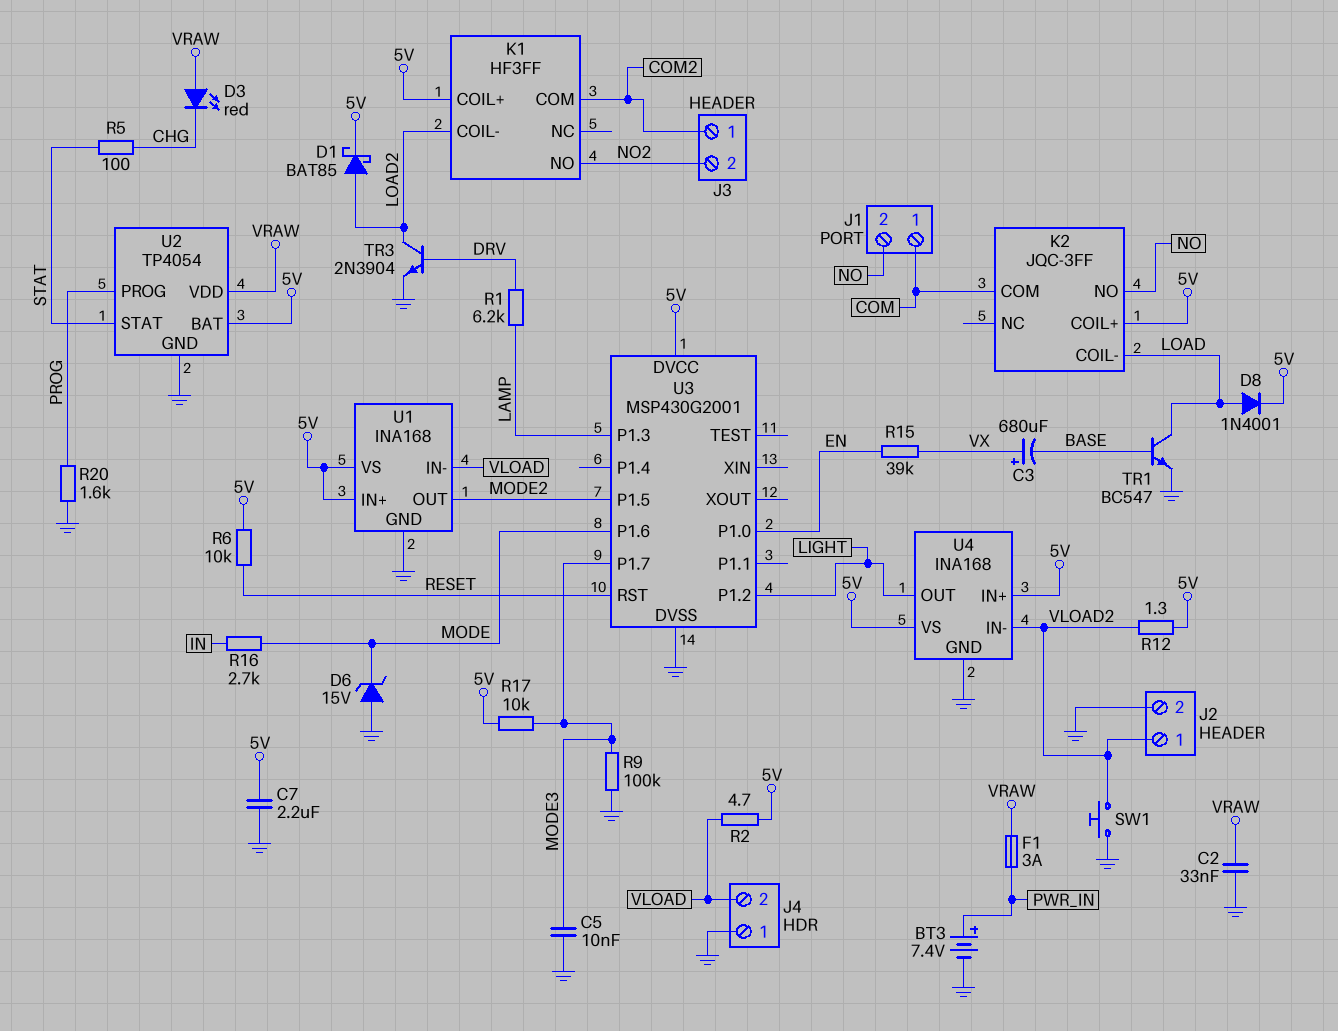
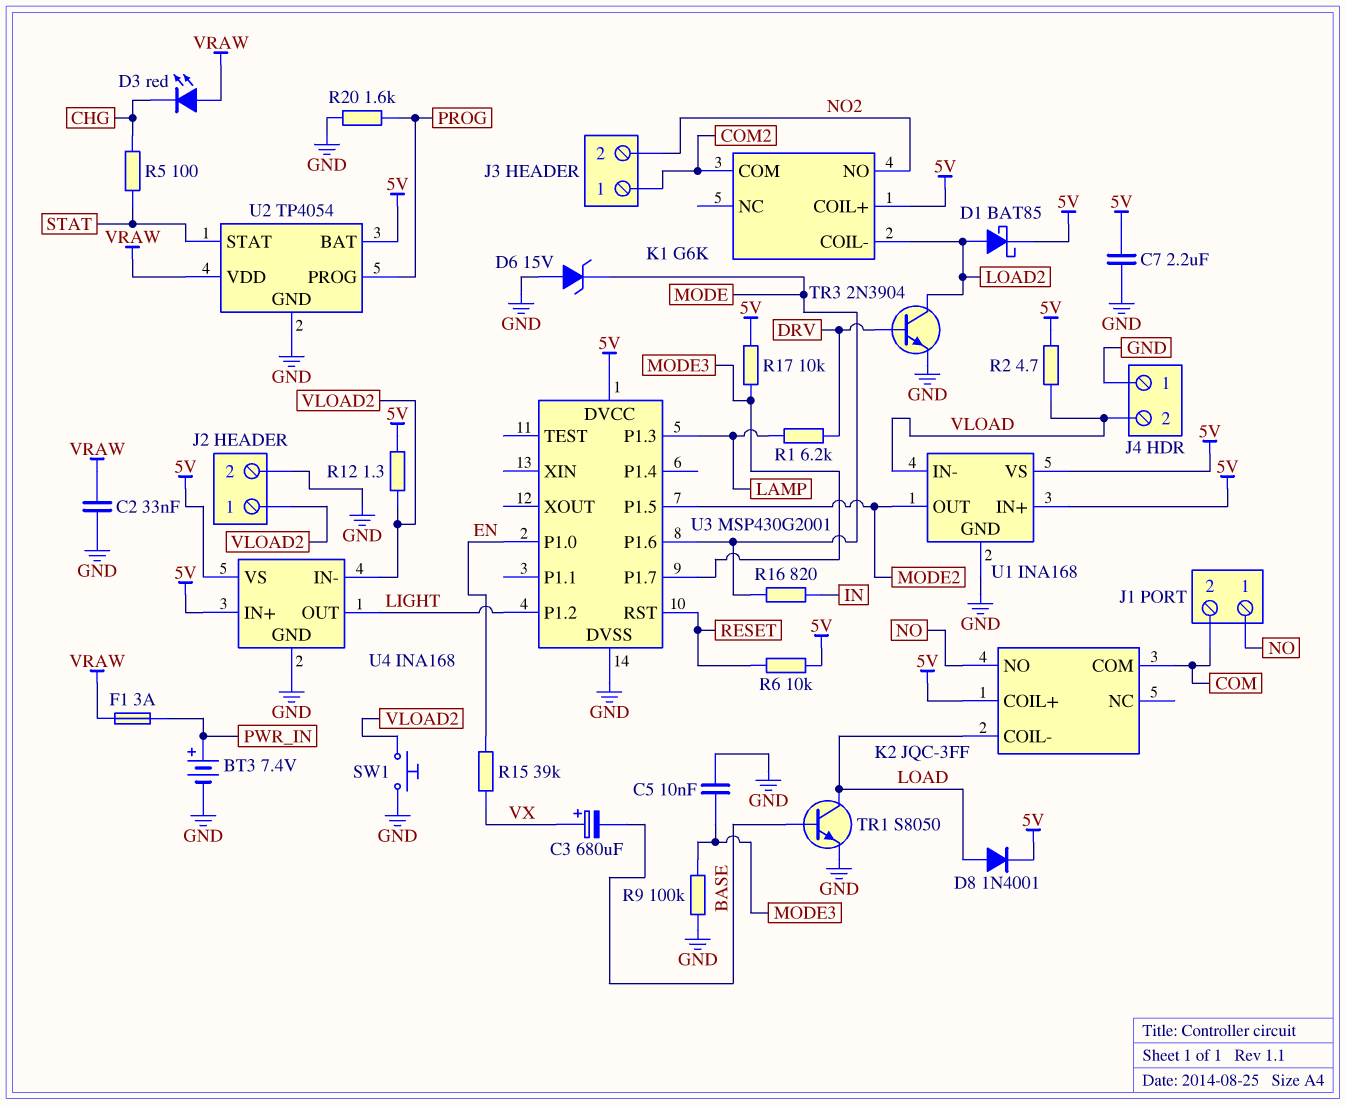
J1 pin 1: COM -> NO
J1 pin 2: NO -> COM
K1: HF3FF -> G6K
R16: 2.7k (IN, MODE) -> 820 (IN, MODE)
TR1: NPN BC547 (B BASE, C LOAD, E GND) -> NPN S8050 (B BASE, C LOAD, E GND)

